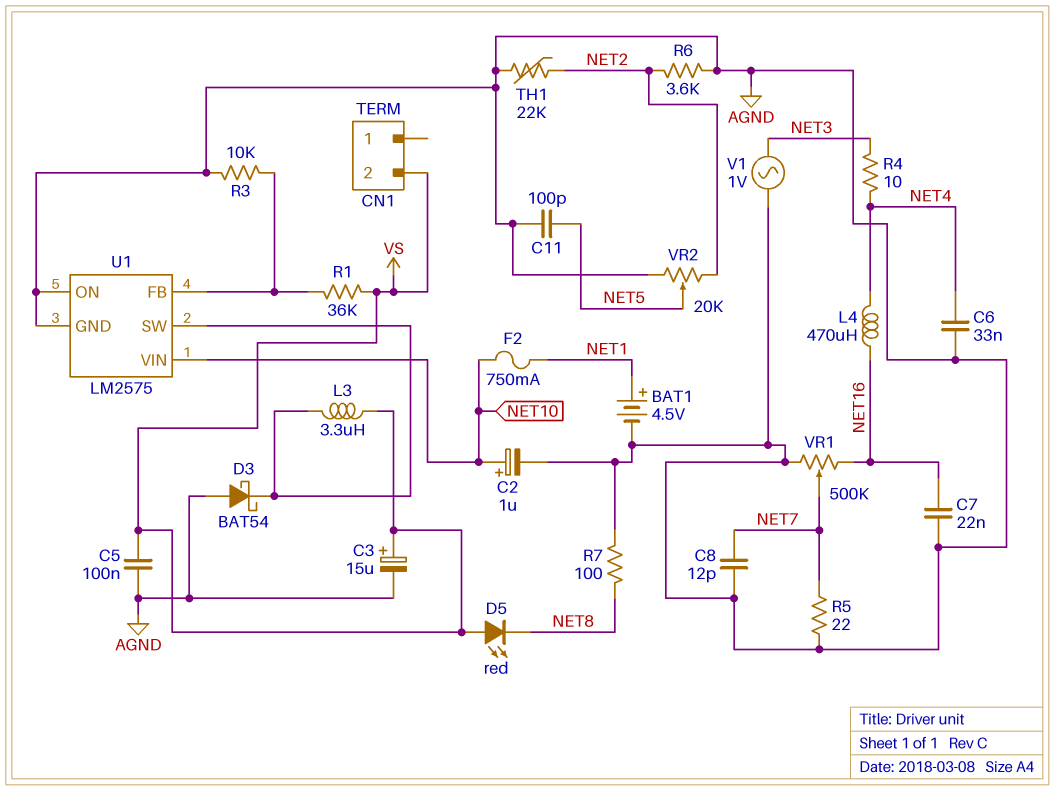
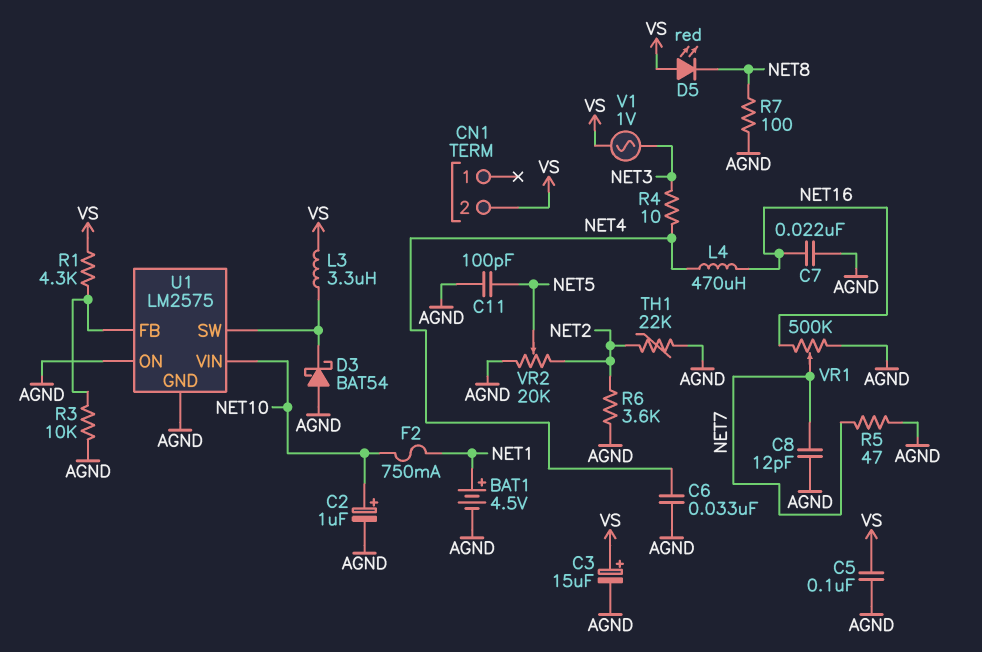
R1: 36k (U1/FB, VS) -> 4.3k (U1/FB, VS)
R5: 22 (AGND, NET7) -> 47 (AGND, NET7)
V1: AC 1V (AGND, NET3) -> AC 1V (NET3, VS)

